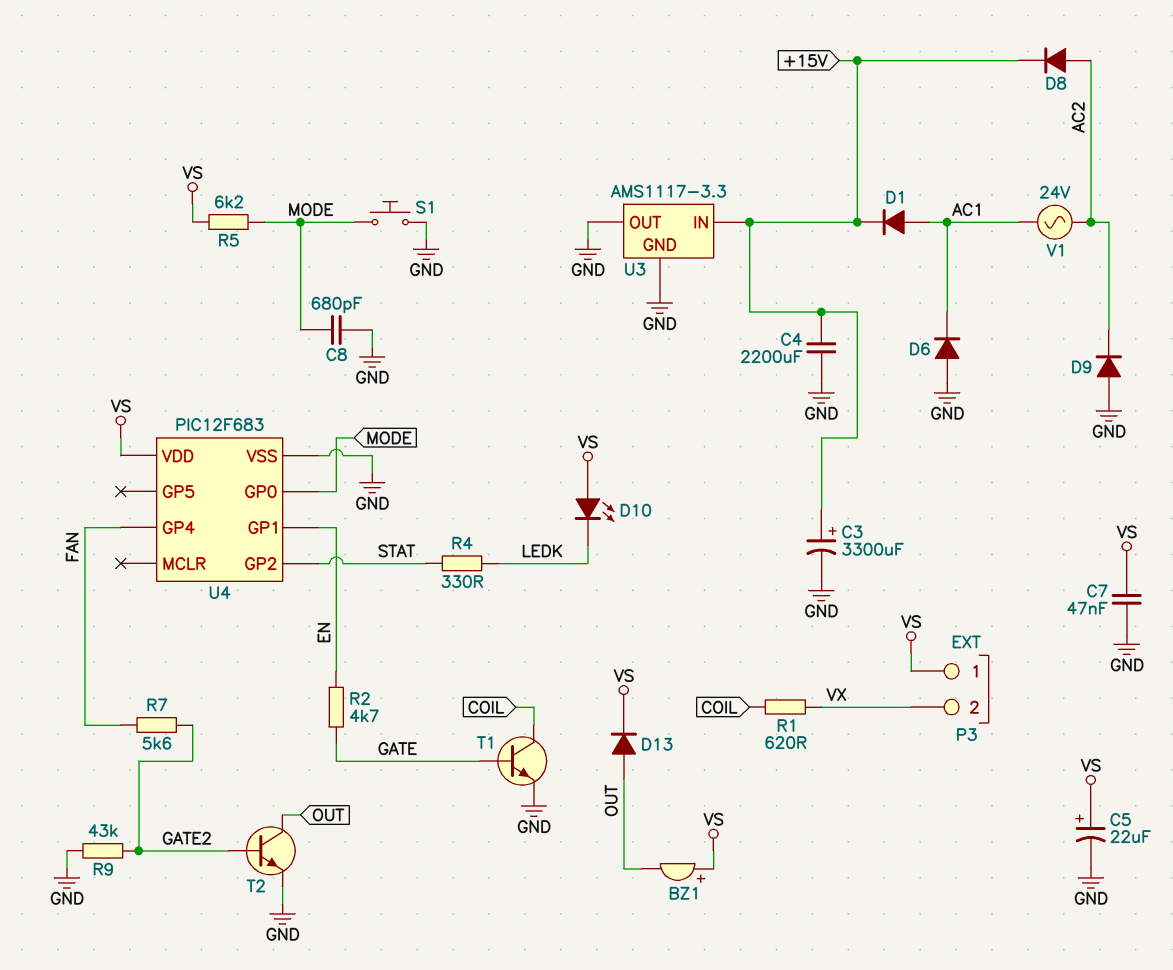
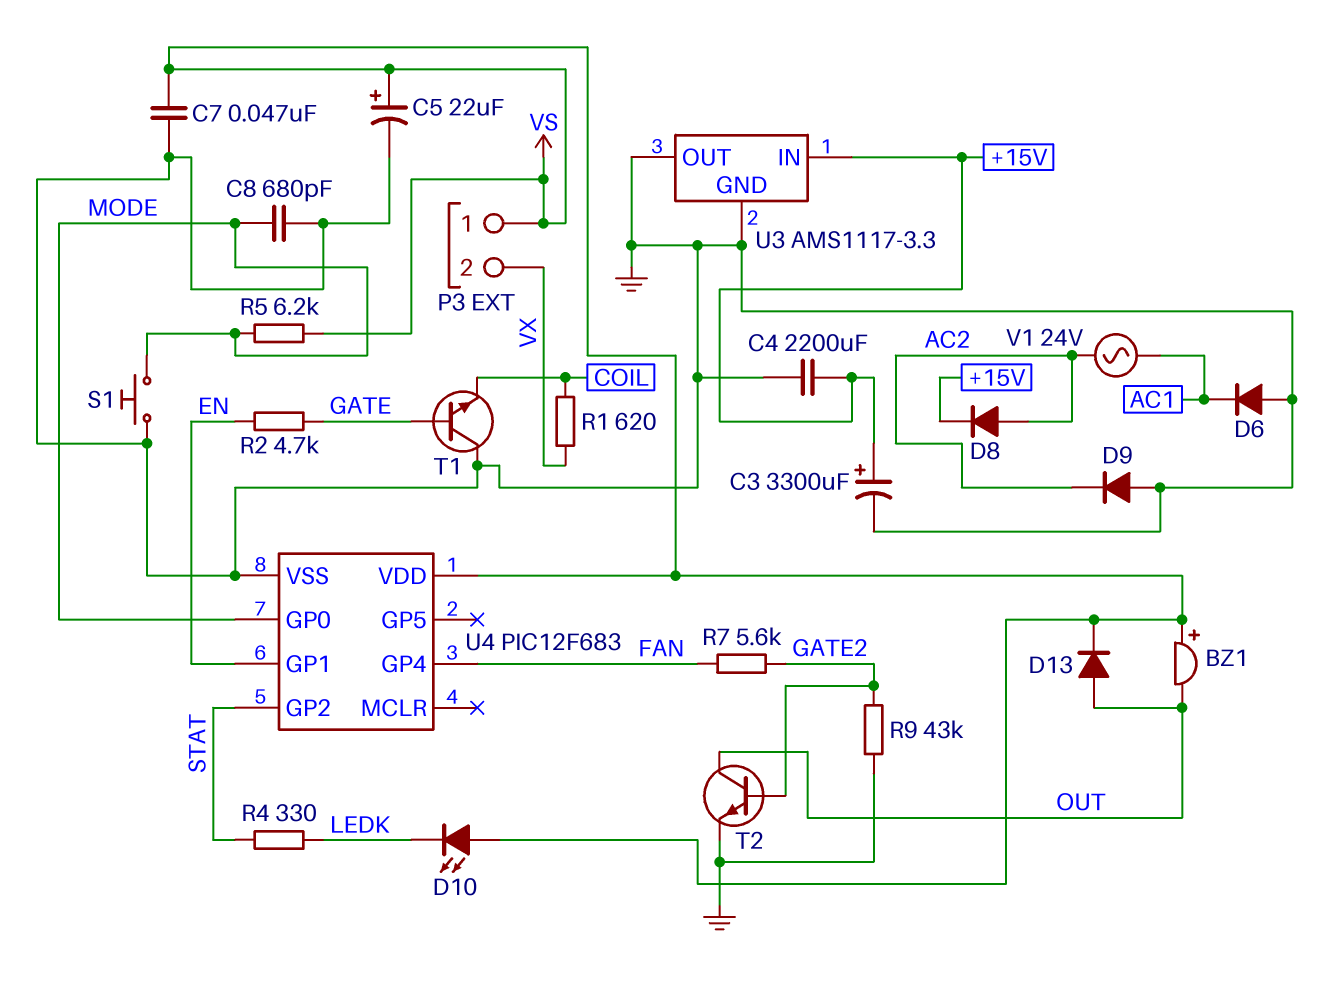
D1: diode (A AC1, K +15V) -> none
T1: NPN (B GATE, C COIL, E GND) -> NPN (B GATE, C GND, E COIL)

